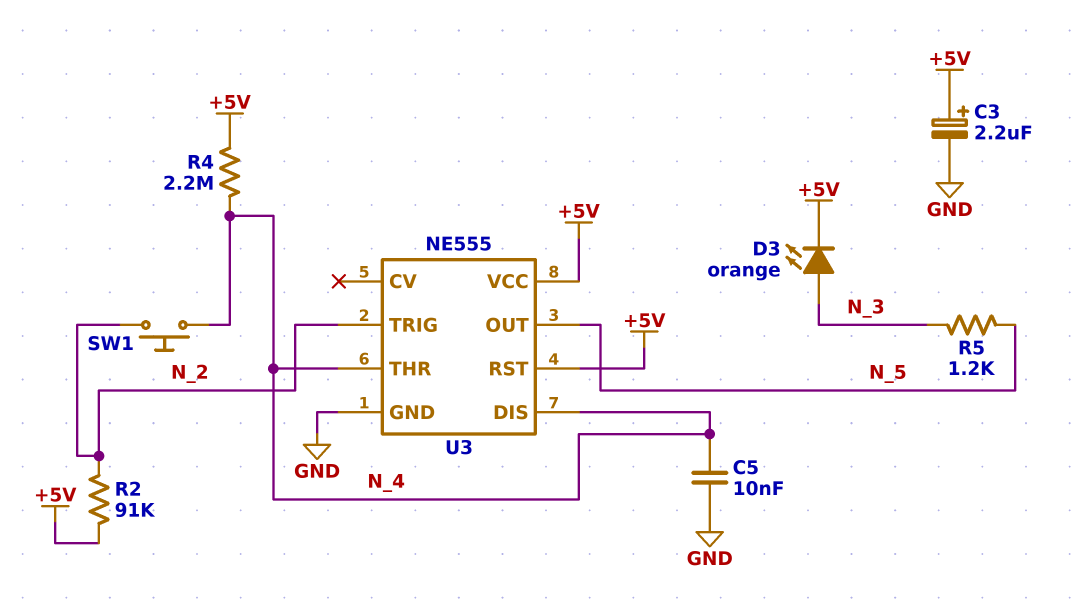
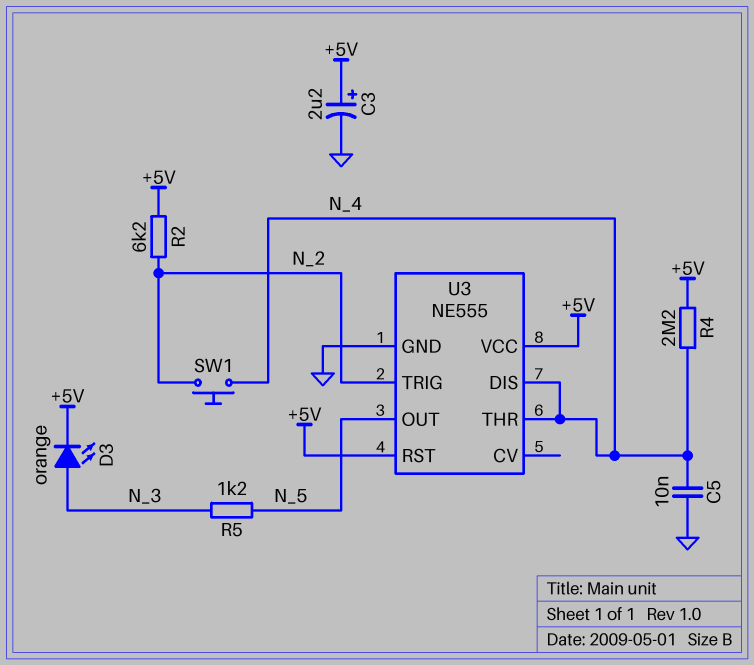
R2: 91k (+5V, N_2) -> 6.2k (+5V, N_2)

